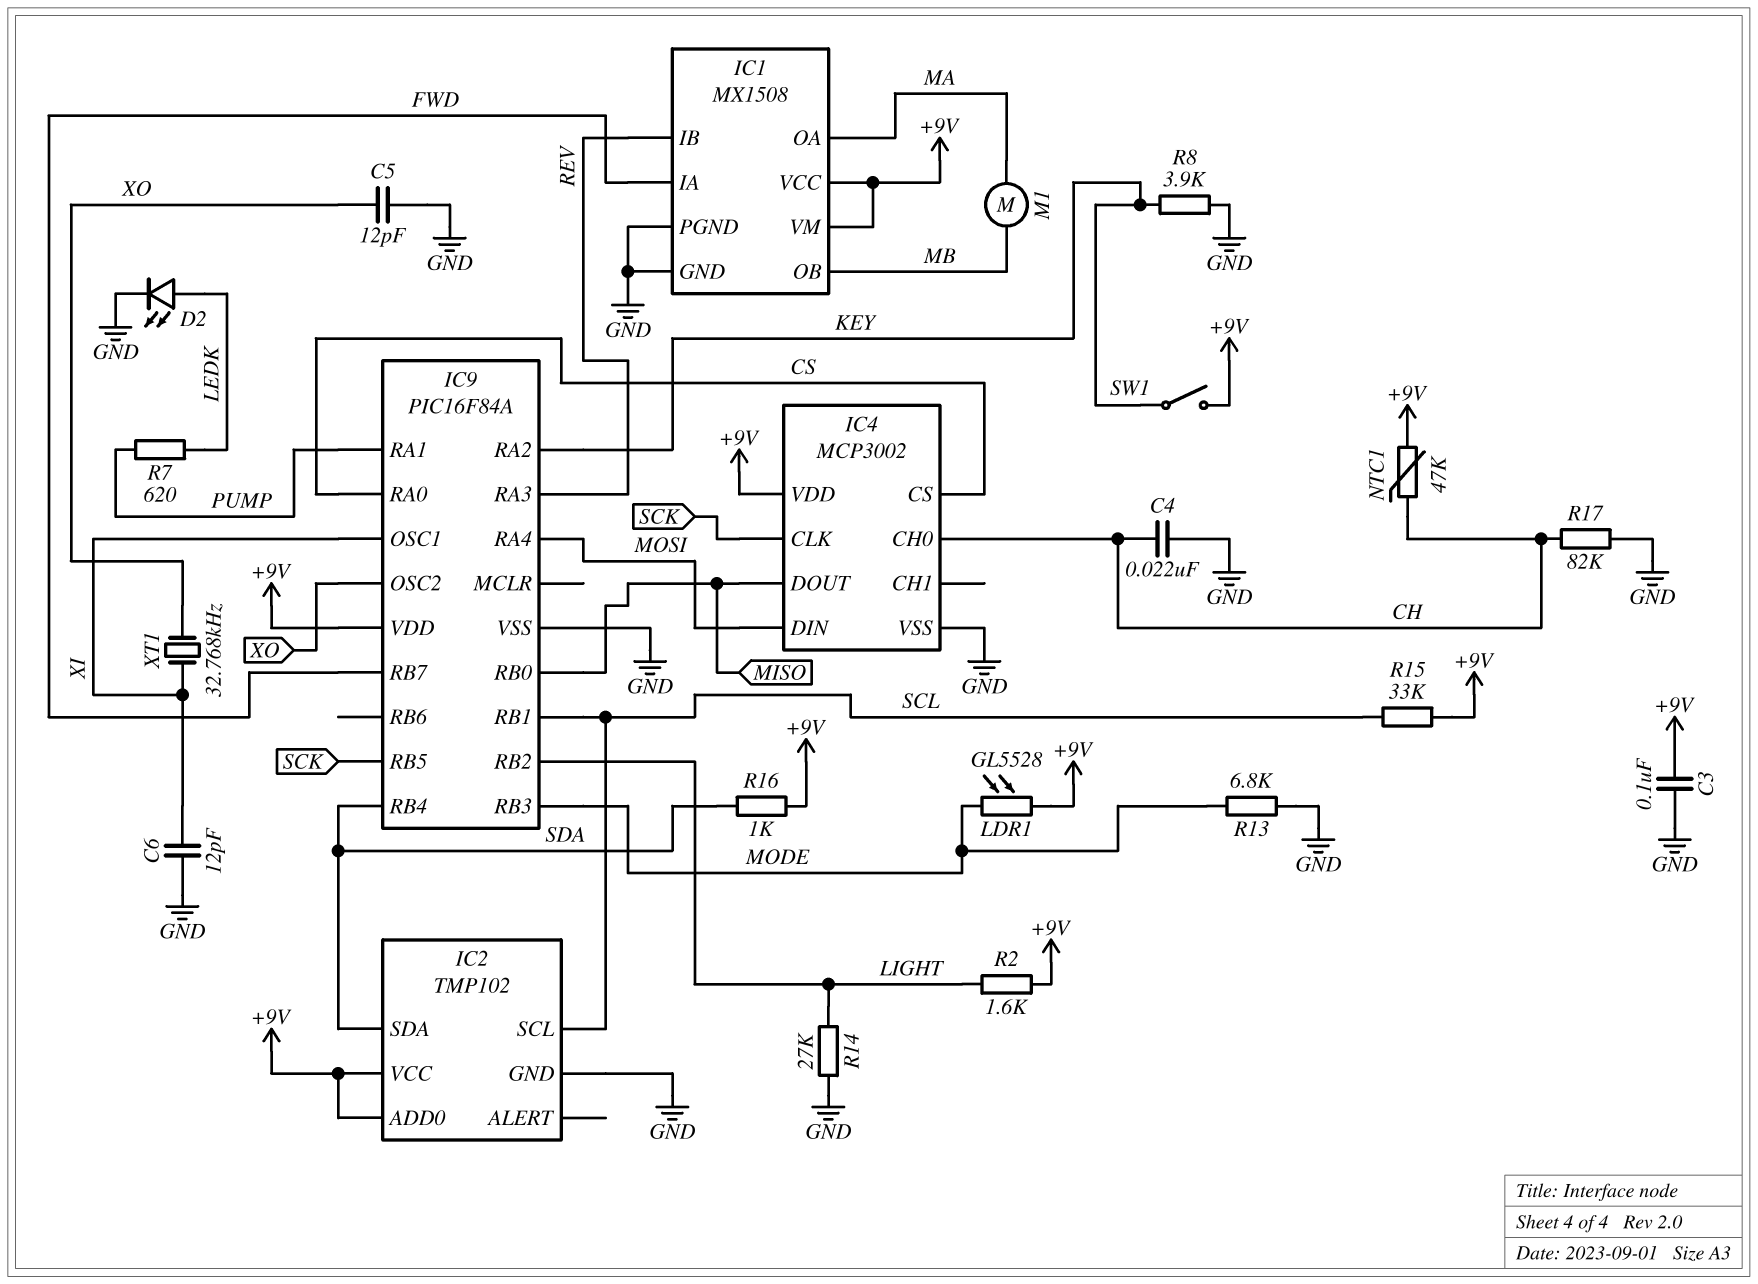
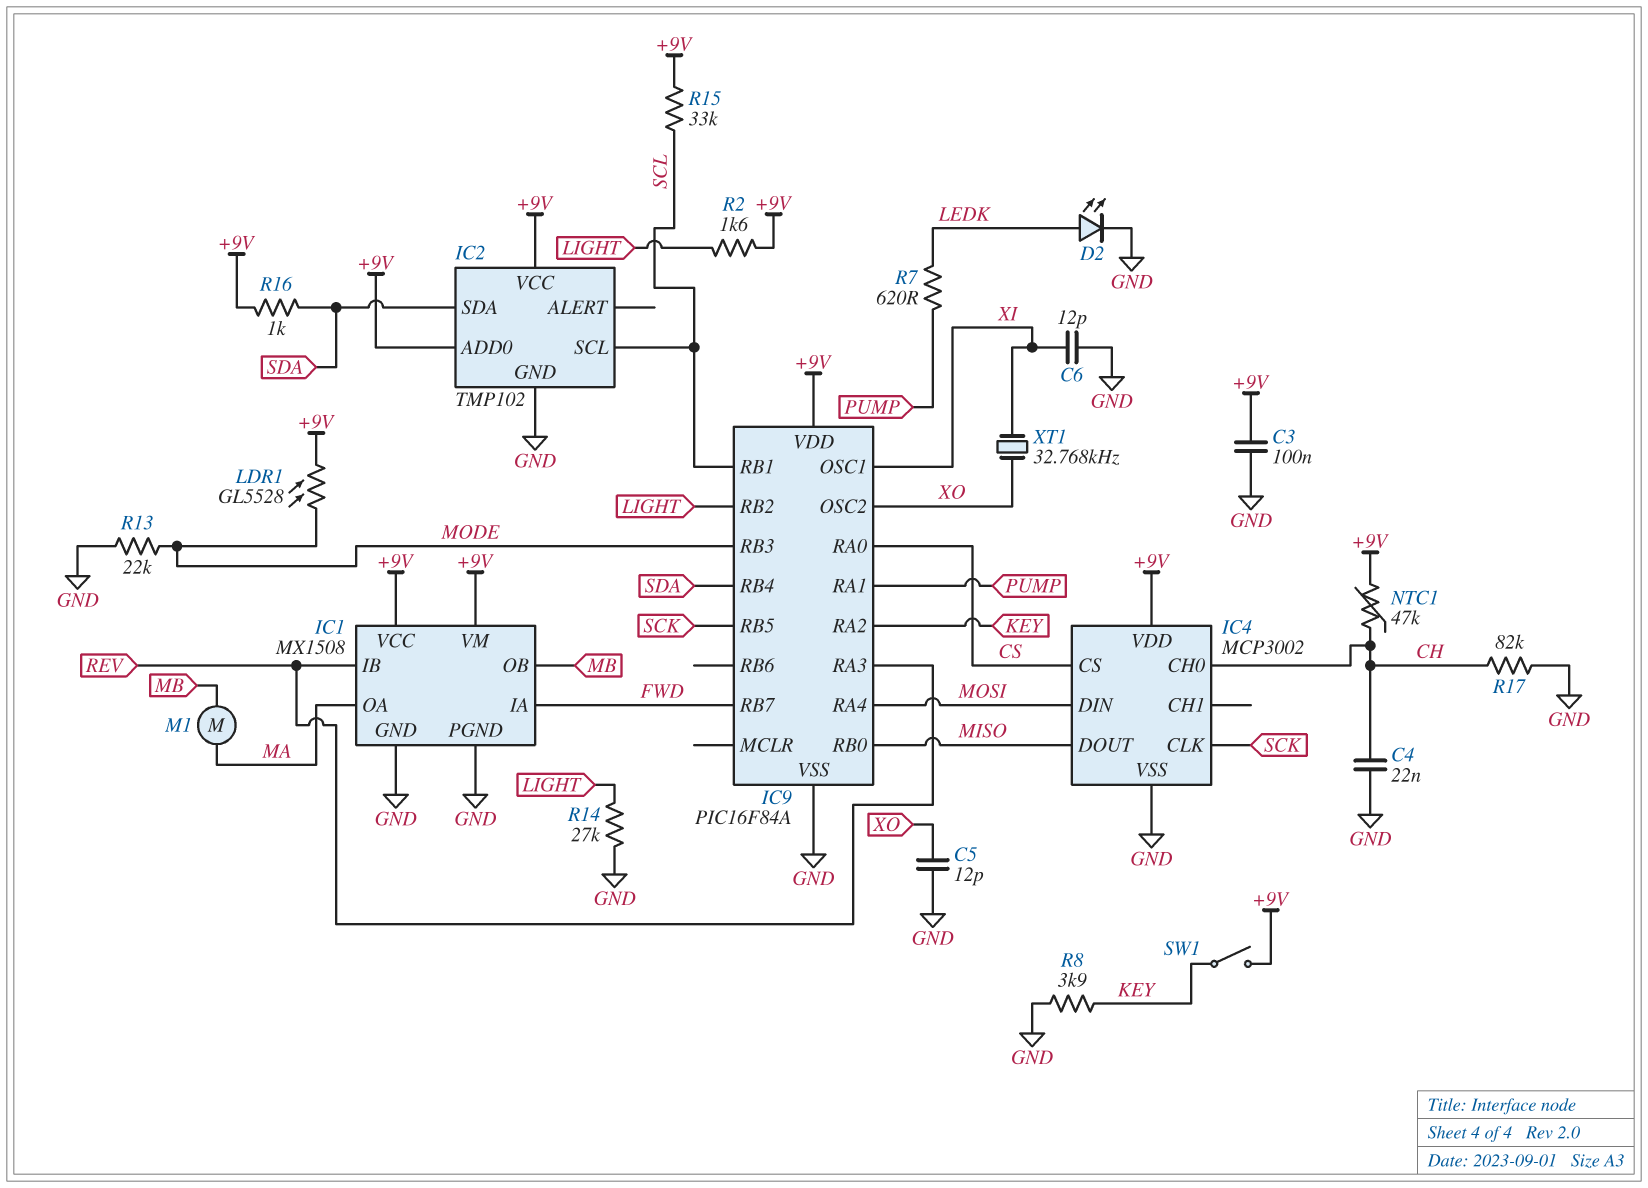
R13: 6.8k (GND, MODE) -> 22k (GND, MODE)

